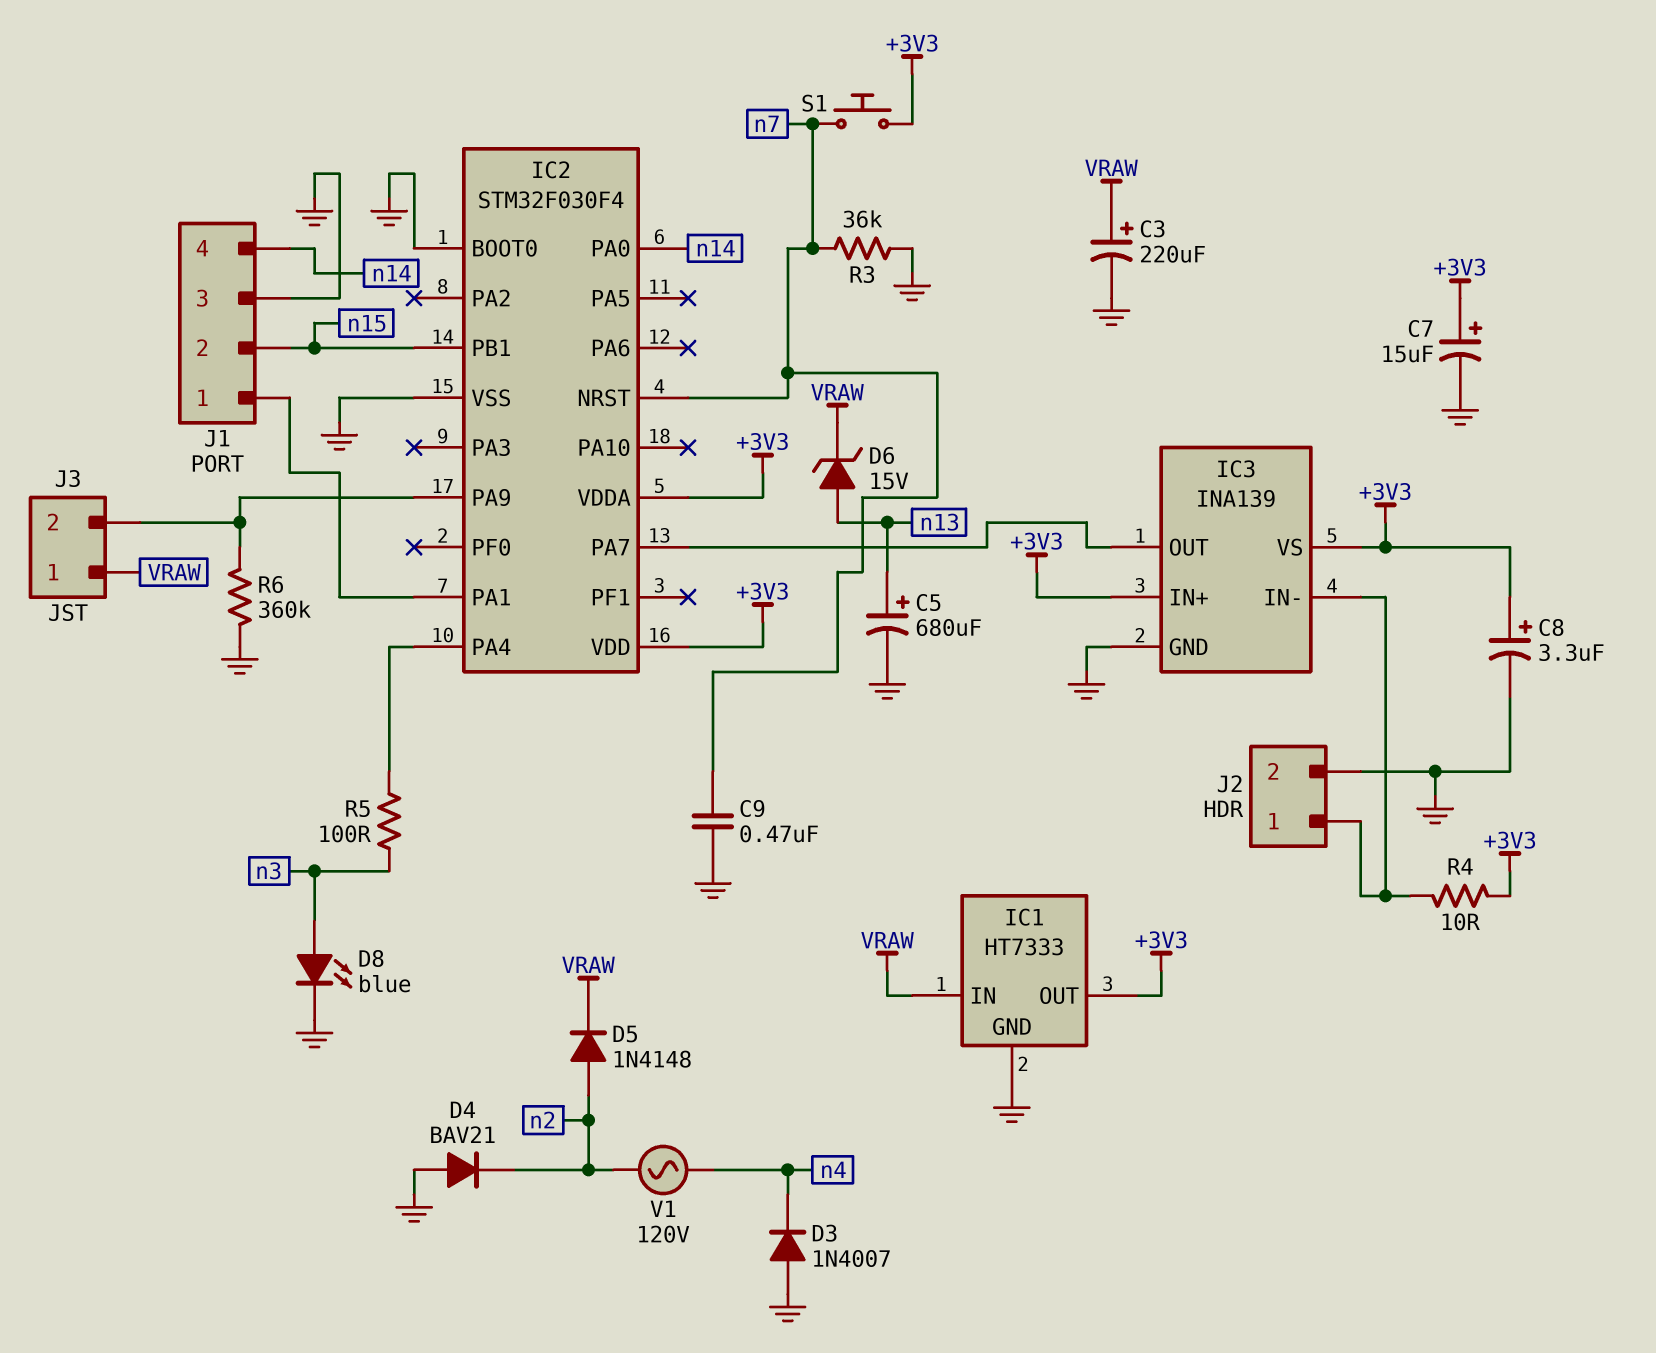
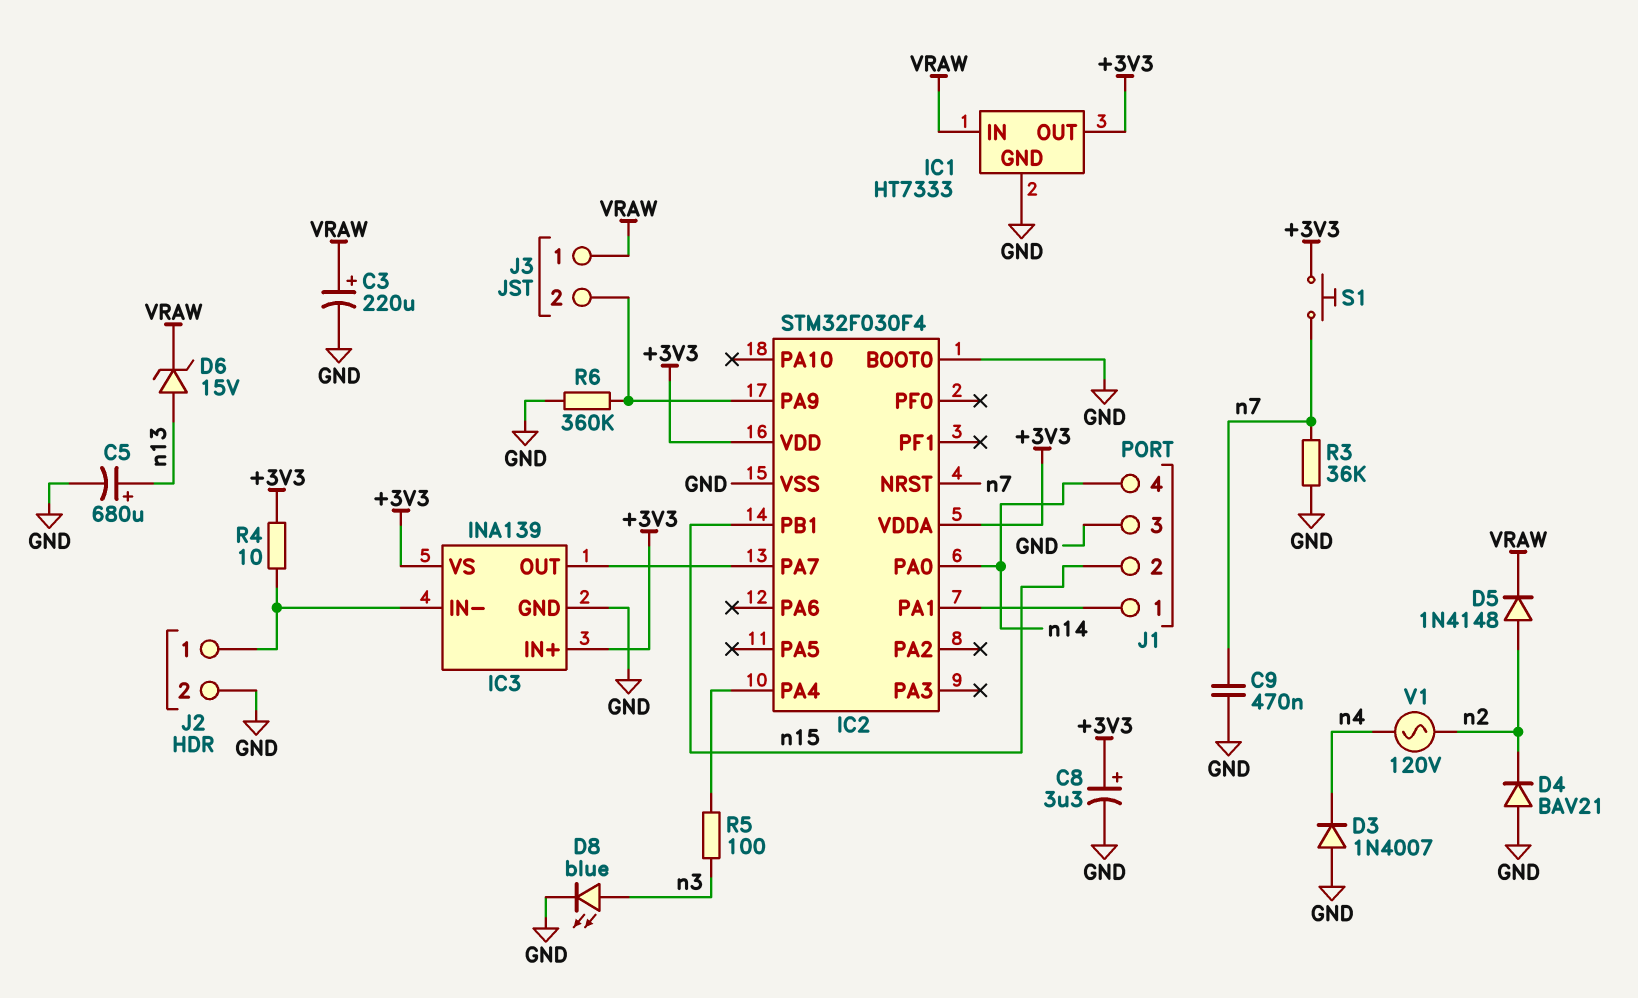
C7: 15uF (plus +3V3, minus GND) -> none

